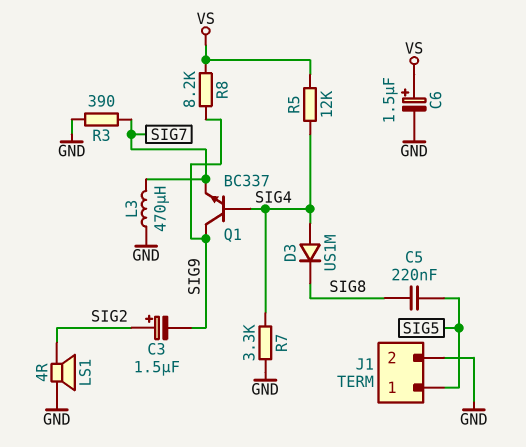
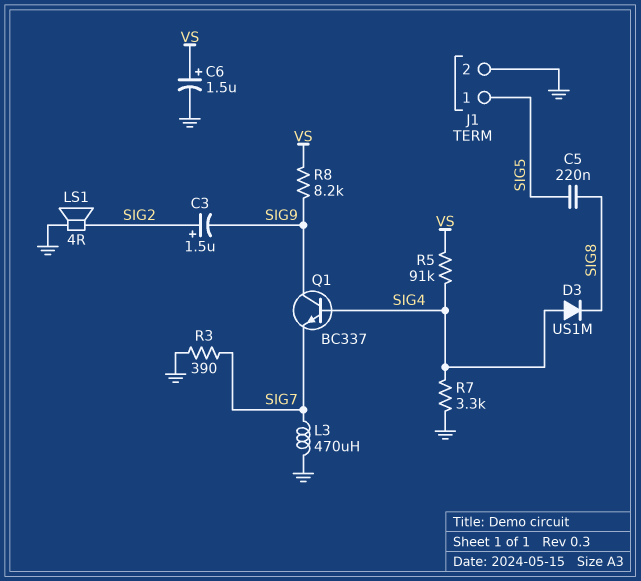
R5: 12k (SIG4, VS) -> 91k (SIG4, VS)

